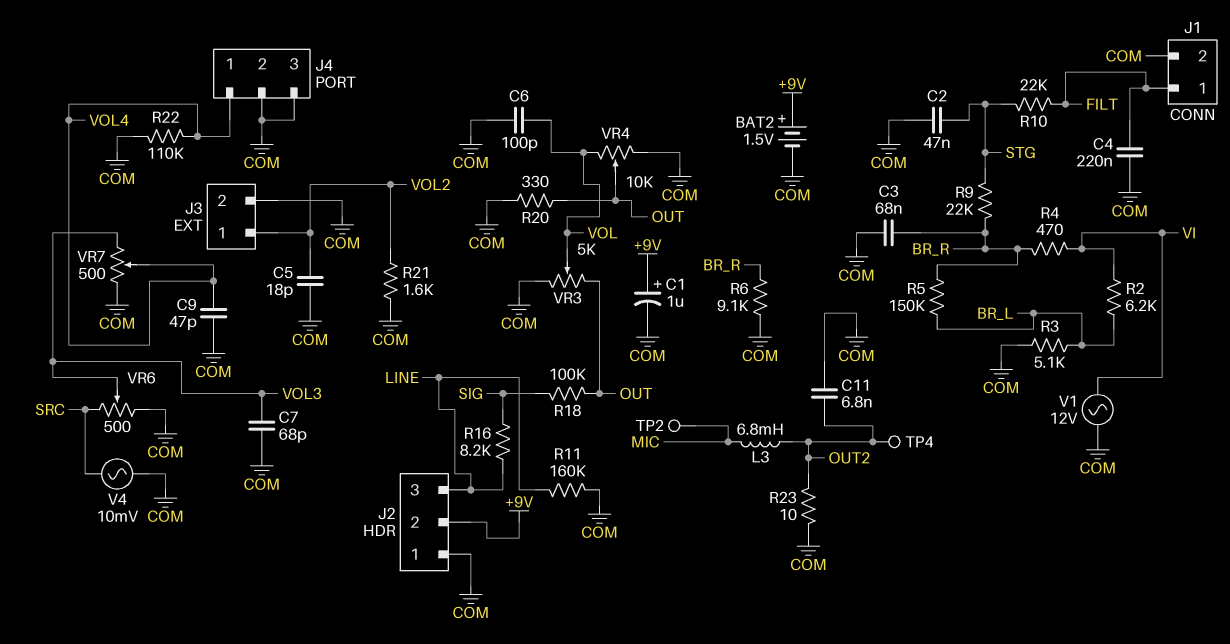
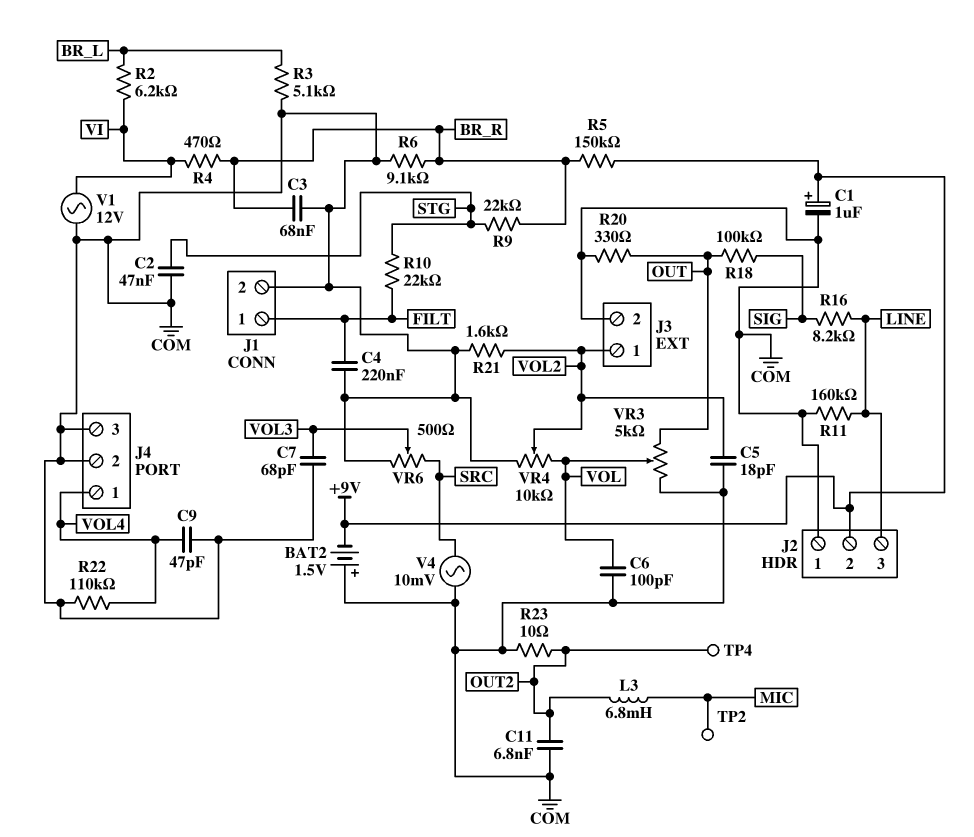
BAT2: 1.5V (plus +9V, minus COM) -> 1.5V (plus COM, minus +9V)
R5: 150k (BR_L, BR_R) -> 150k (+9V, BR_R)
VR4: 10k (COM, VOL, wiper OUT) -> 10k (COM, VOL, wiper VOL2)
VR7: 500 (COM, VOL3, wiper VOL4) -> none

